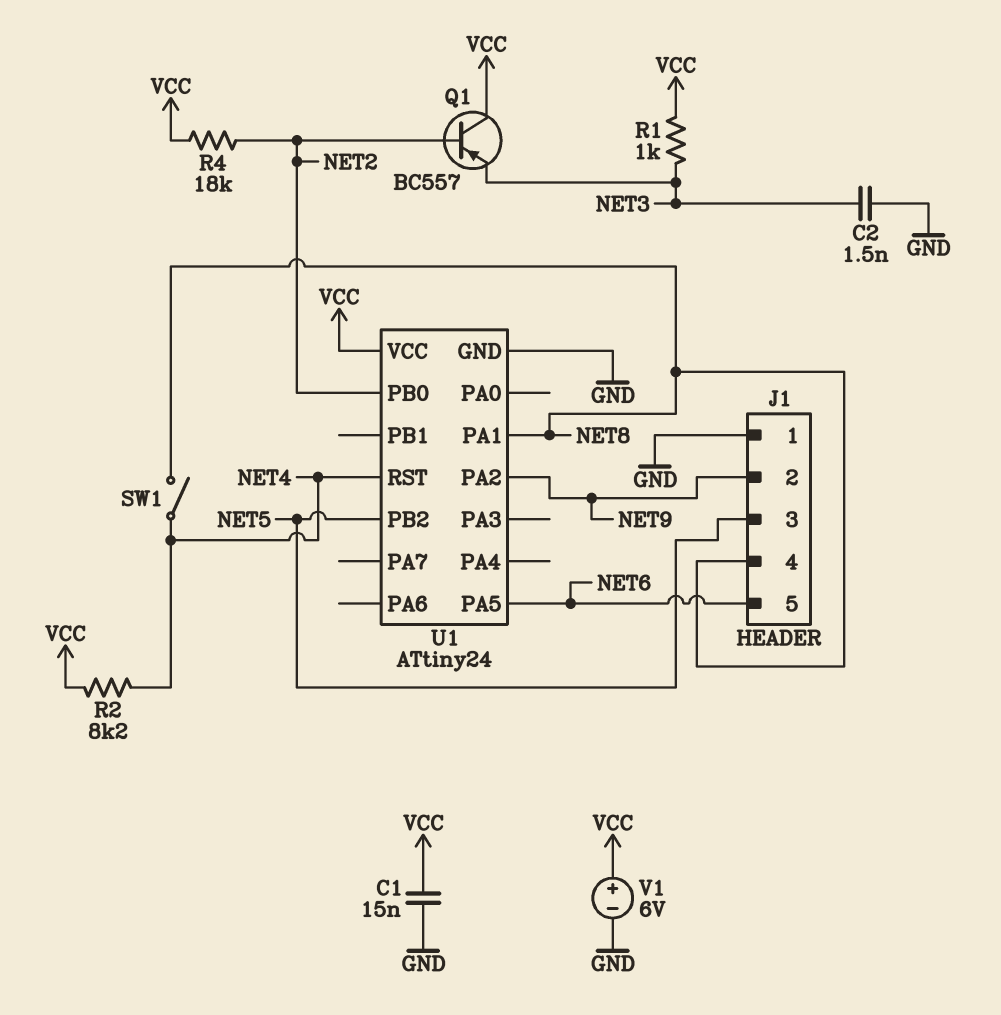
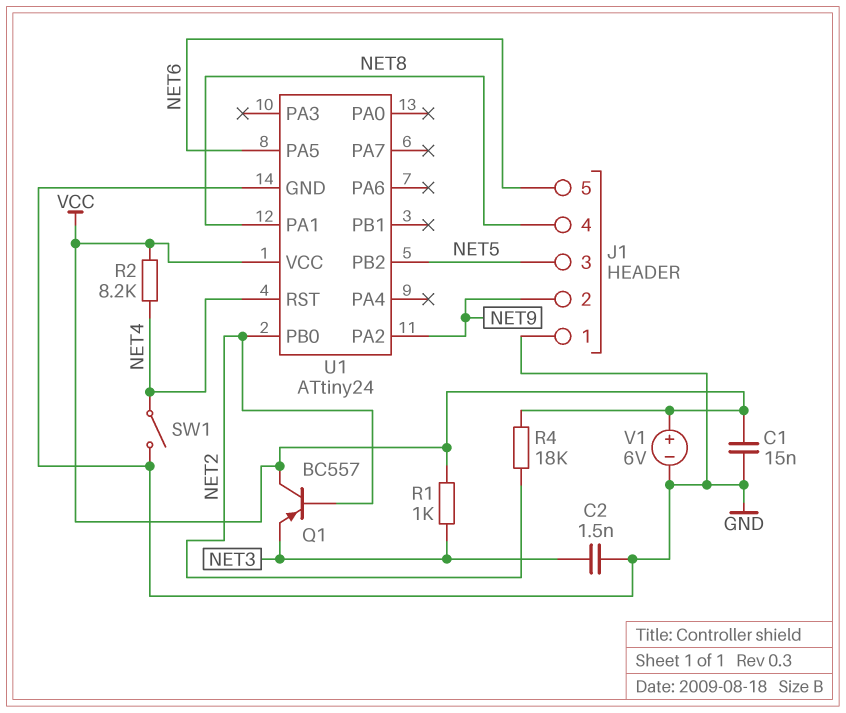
SW1: switch (NET4, NET8) -> switch (GND, NET4)

